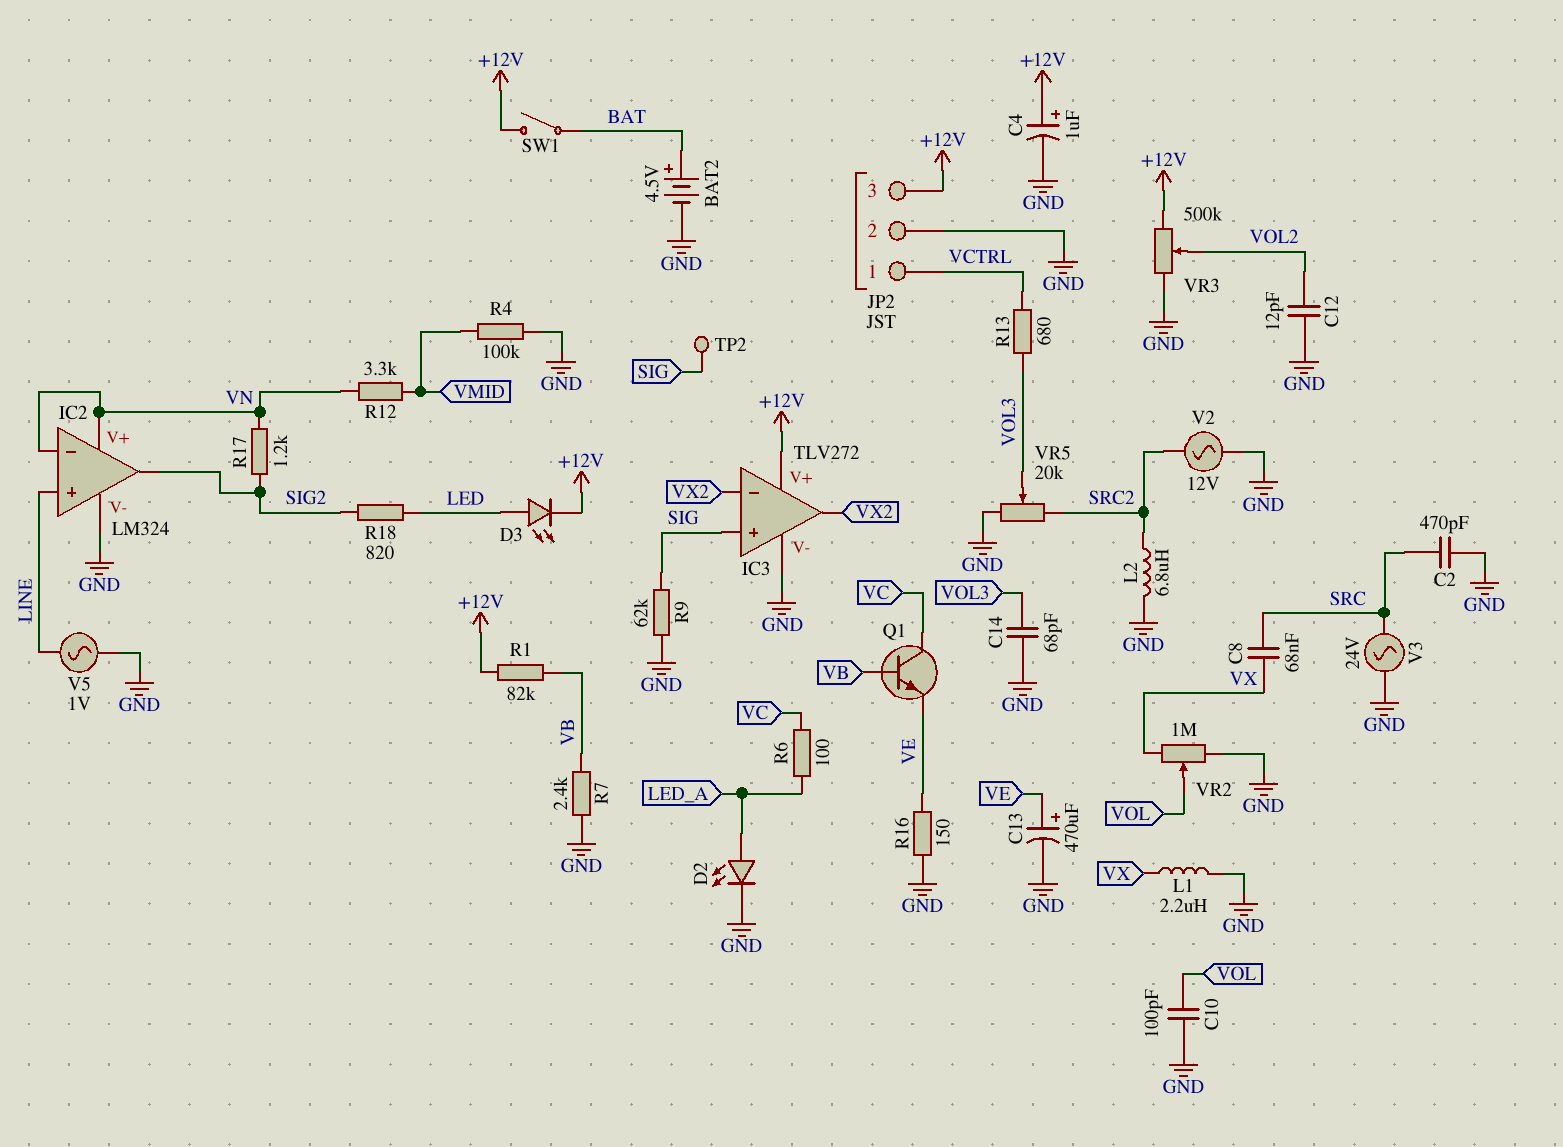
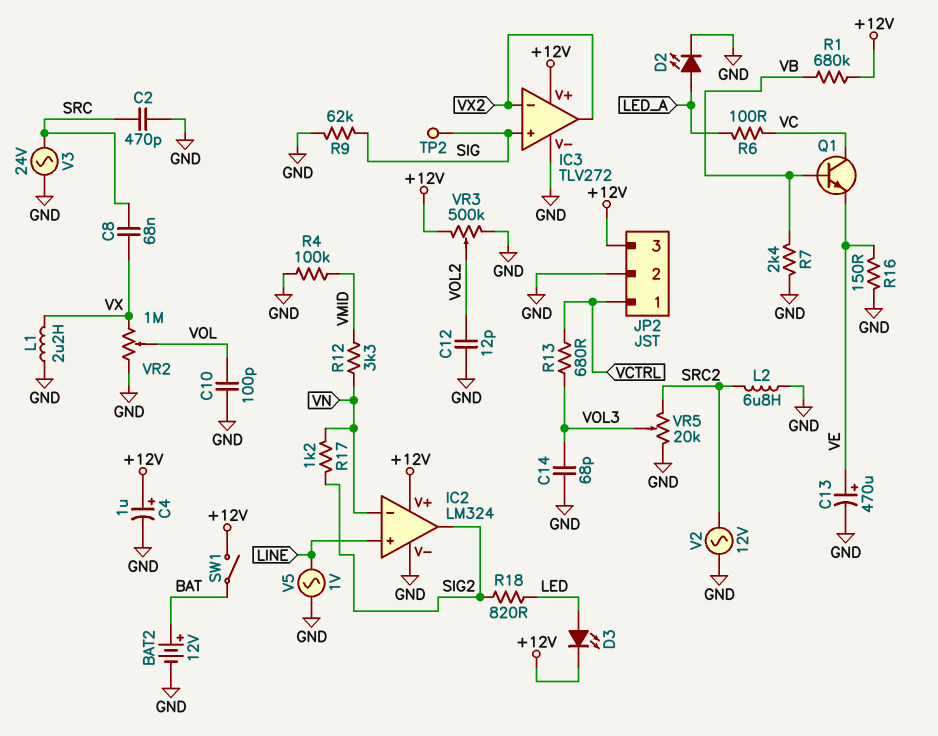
BAT2: 4.5V (plus BAT, minus GND) -> 12V (plus BAT, minus GND)
IC2 pin V+: VN -> +12V
R1: 82k (+12V, VB) -> 680k (+12V, VB)

